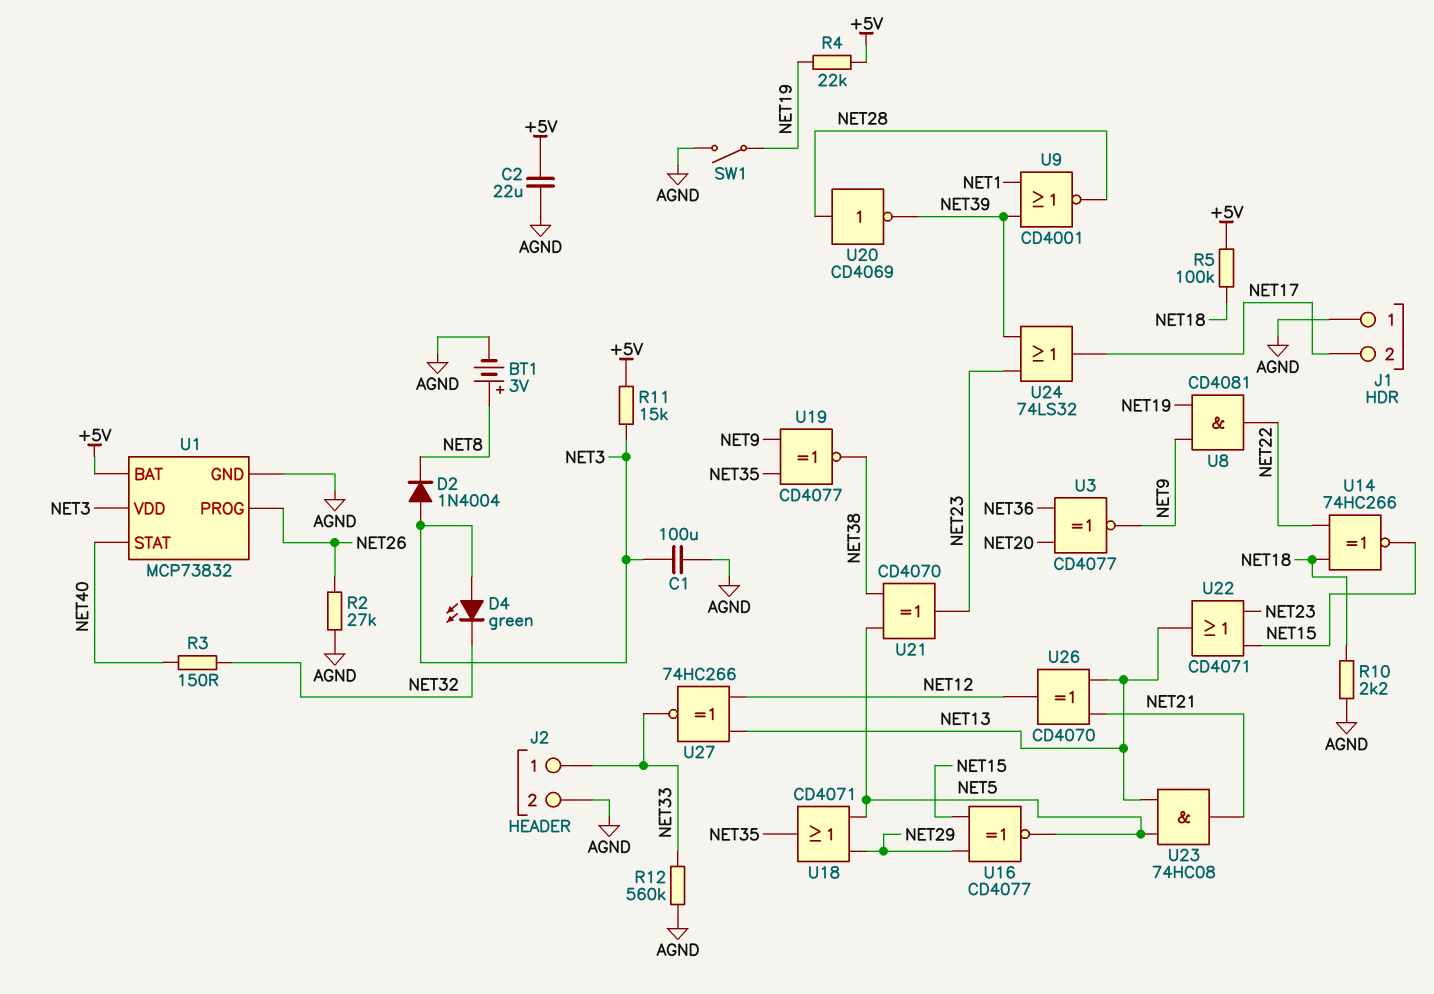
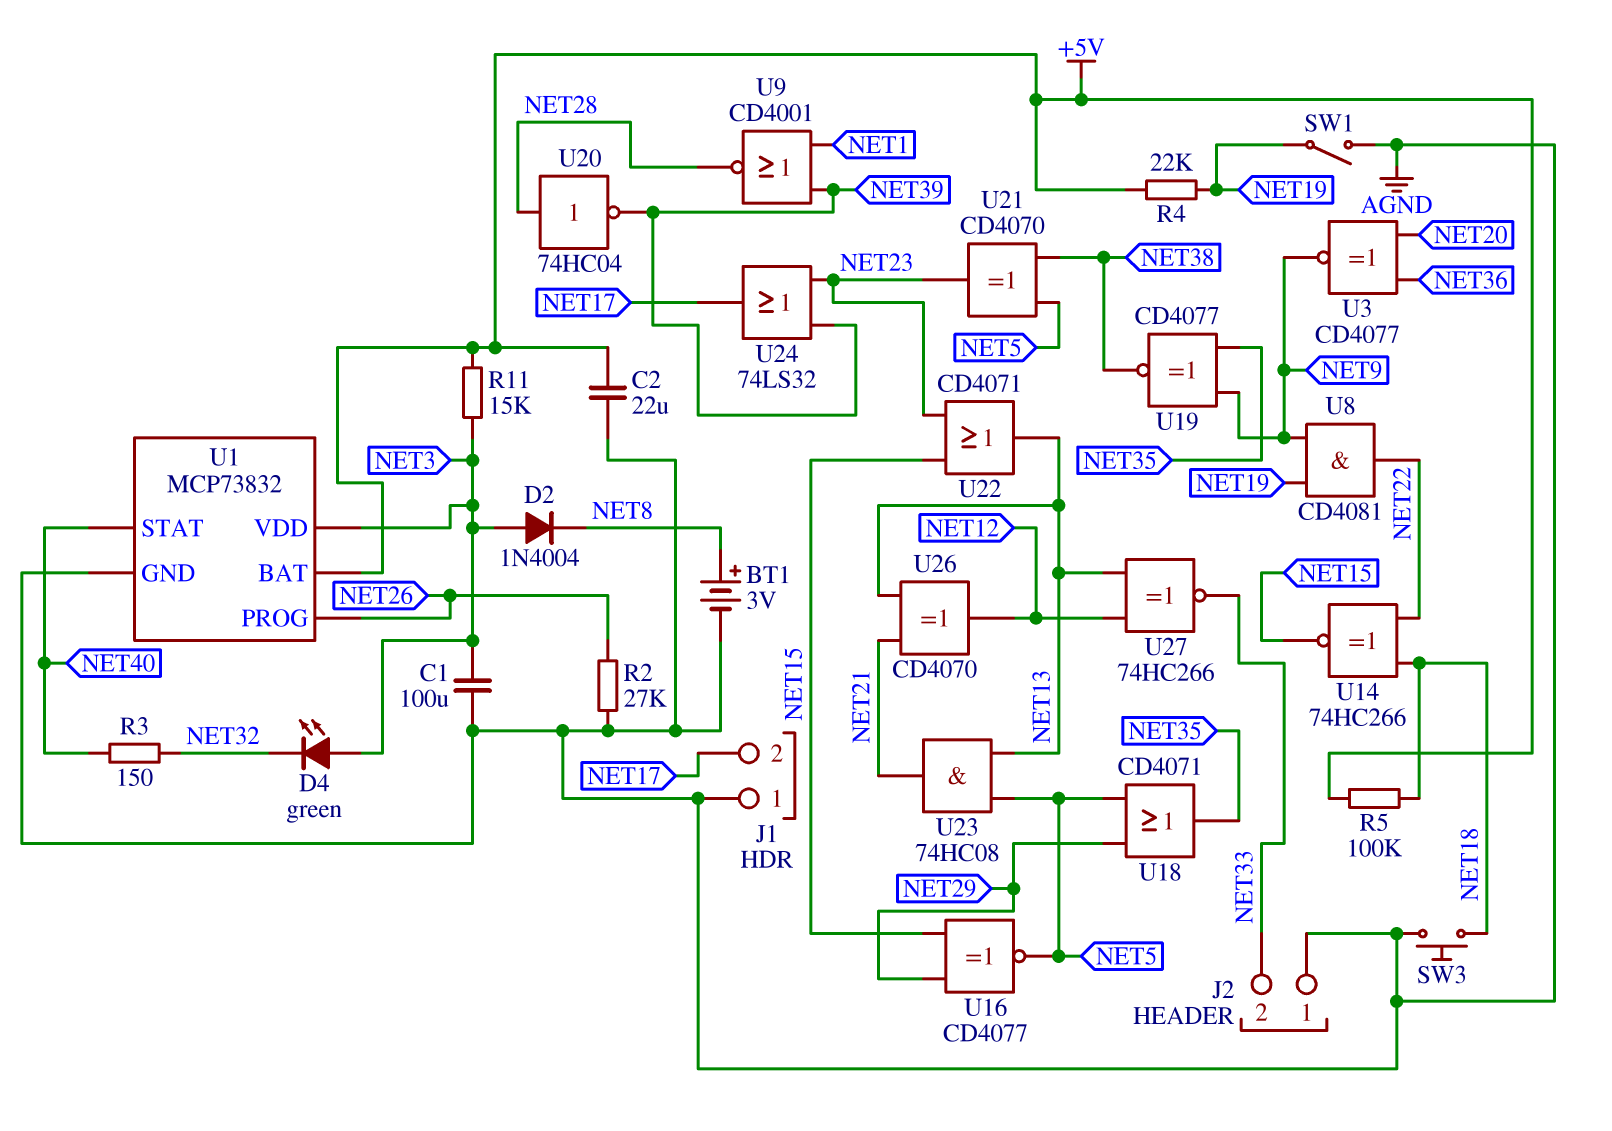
J2 pin 1: NET33 -> AGND
J2 pin 2: AGND -> NET33
R10: 2.2k (AGND, NET18) -> none
R12: 560k (AGND, NET33) -> none
SW3: none -> button (AGND, NET18)
U20: NOT CD4069 (in NET28, out NET39) -> NOT 74HC04 (in NET28, out NET39)

